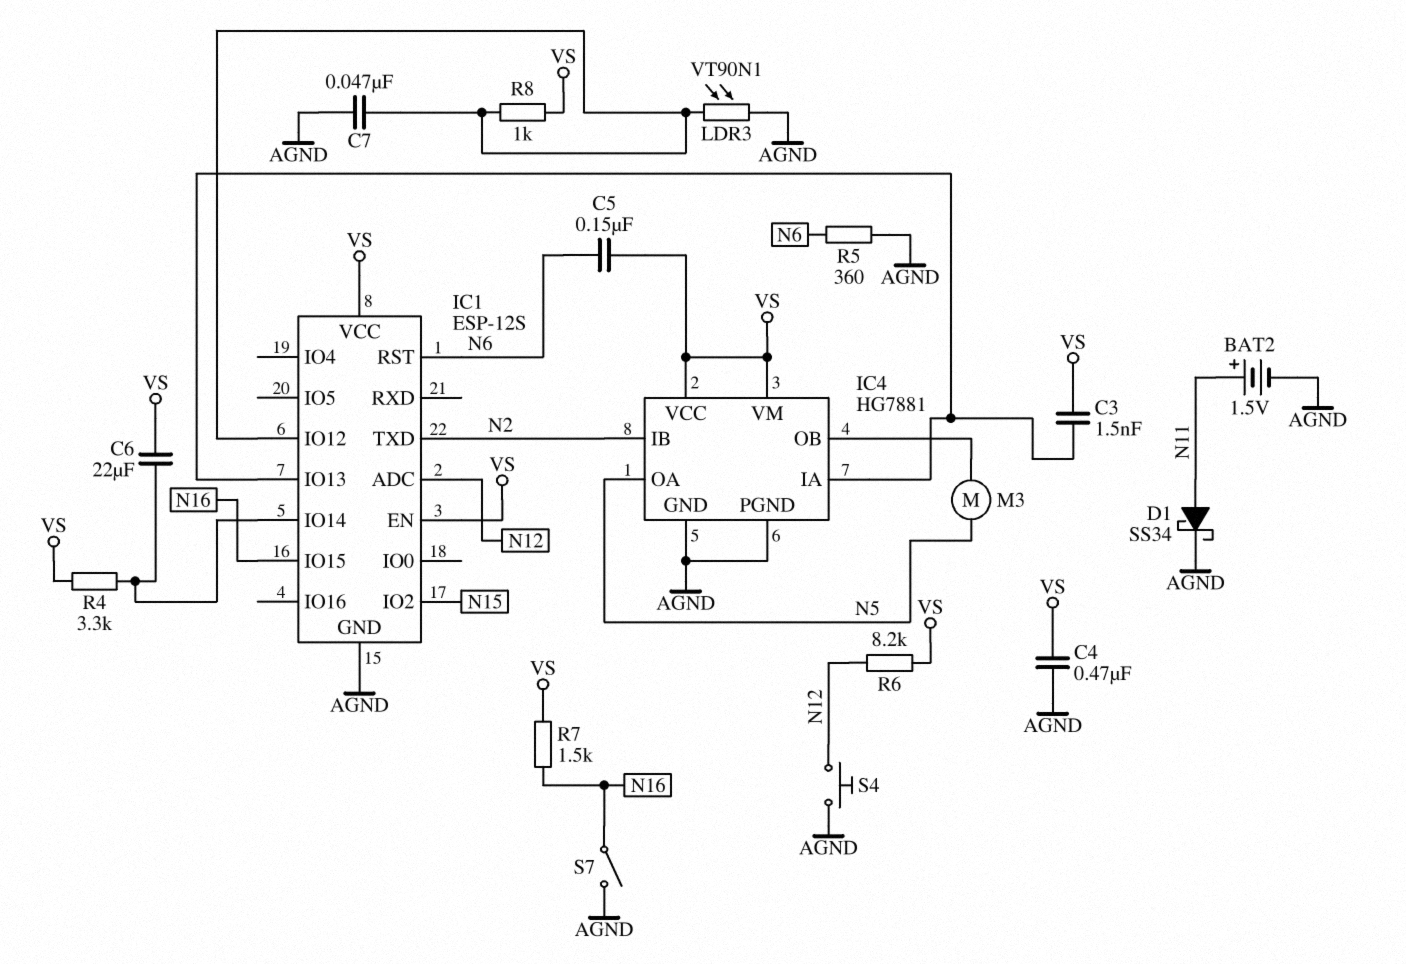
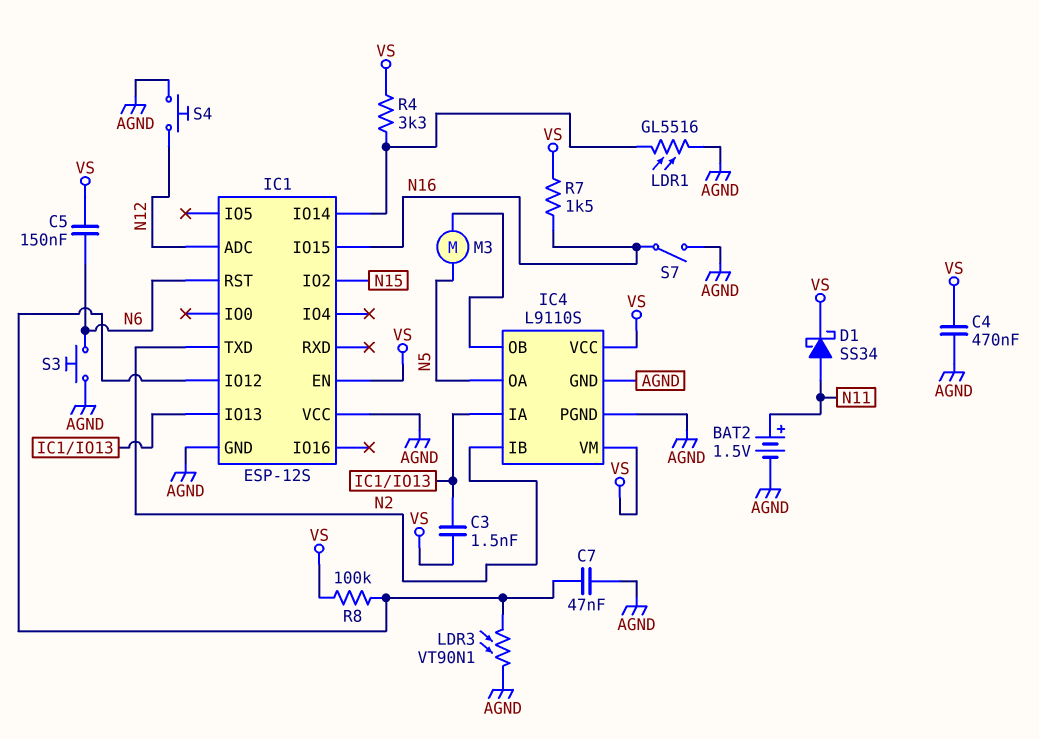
C6: 22uF (IC1/IO14, VS) -> none
D1: schottky SS34 (A N11, K AGND) -> schottky SS34 (A N11, K VS)
IC1 pin VCC: VS -> AGND
IC4: HG7881 -> L9110S
LDR1: none -> GL5516 (AGND, IC1/IO14)
R5: 360 (AGND, N6) -> none
R6: 8.2k (N12, VS) -> none
R8: 1k (IC1/IO12, VS) -> 100k (IC1/IO12, VS)
S3: none -> button (AGND, N6)

